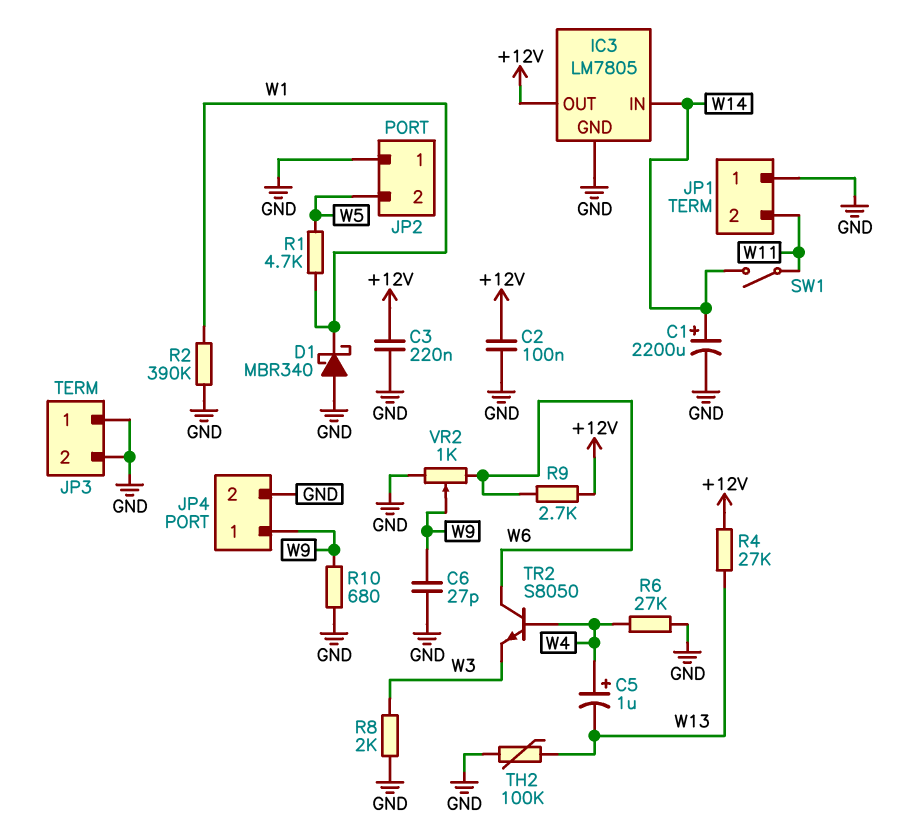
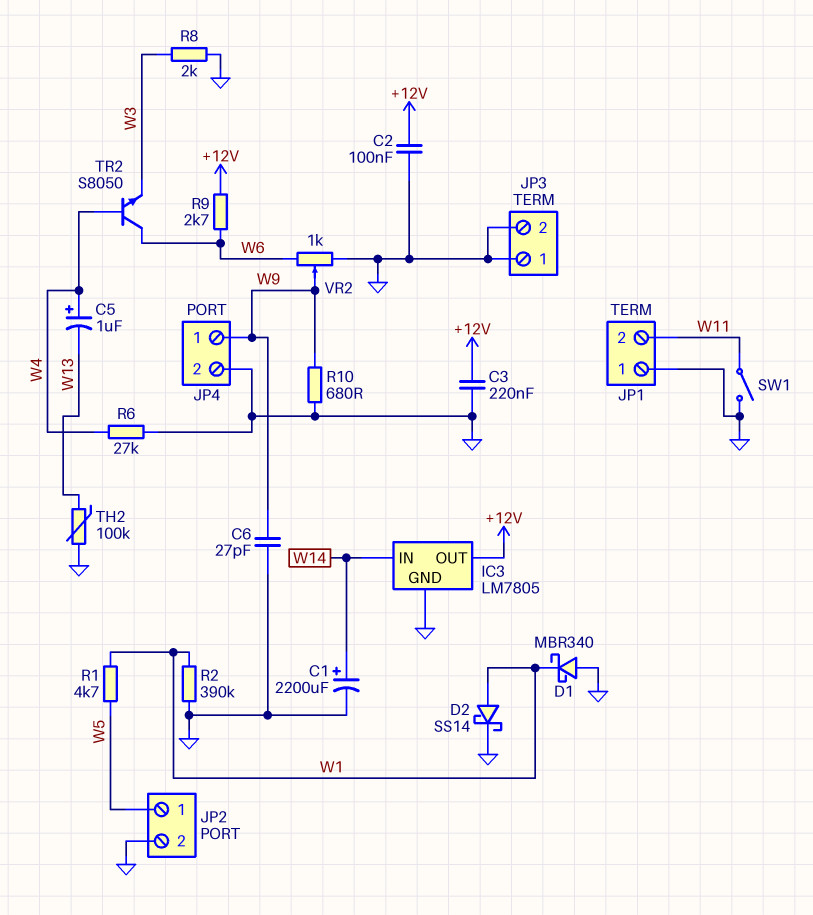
D2: none -> schottky SS14 (A W1, K GND)
JP2 pin 1: GND -> W5
JP2 pin 2: W5 -> GND
R4: 27k (+12V, W13) -> none
SW1: switch (W11, W14) -> switch (GND, W11)

